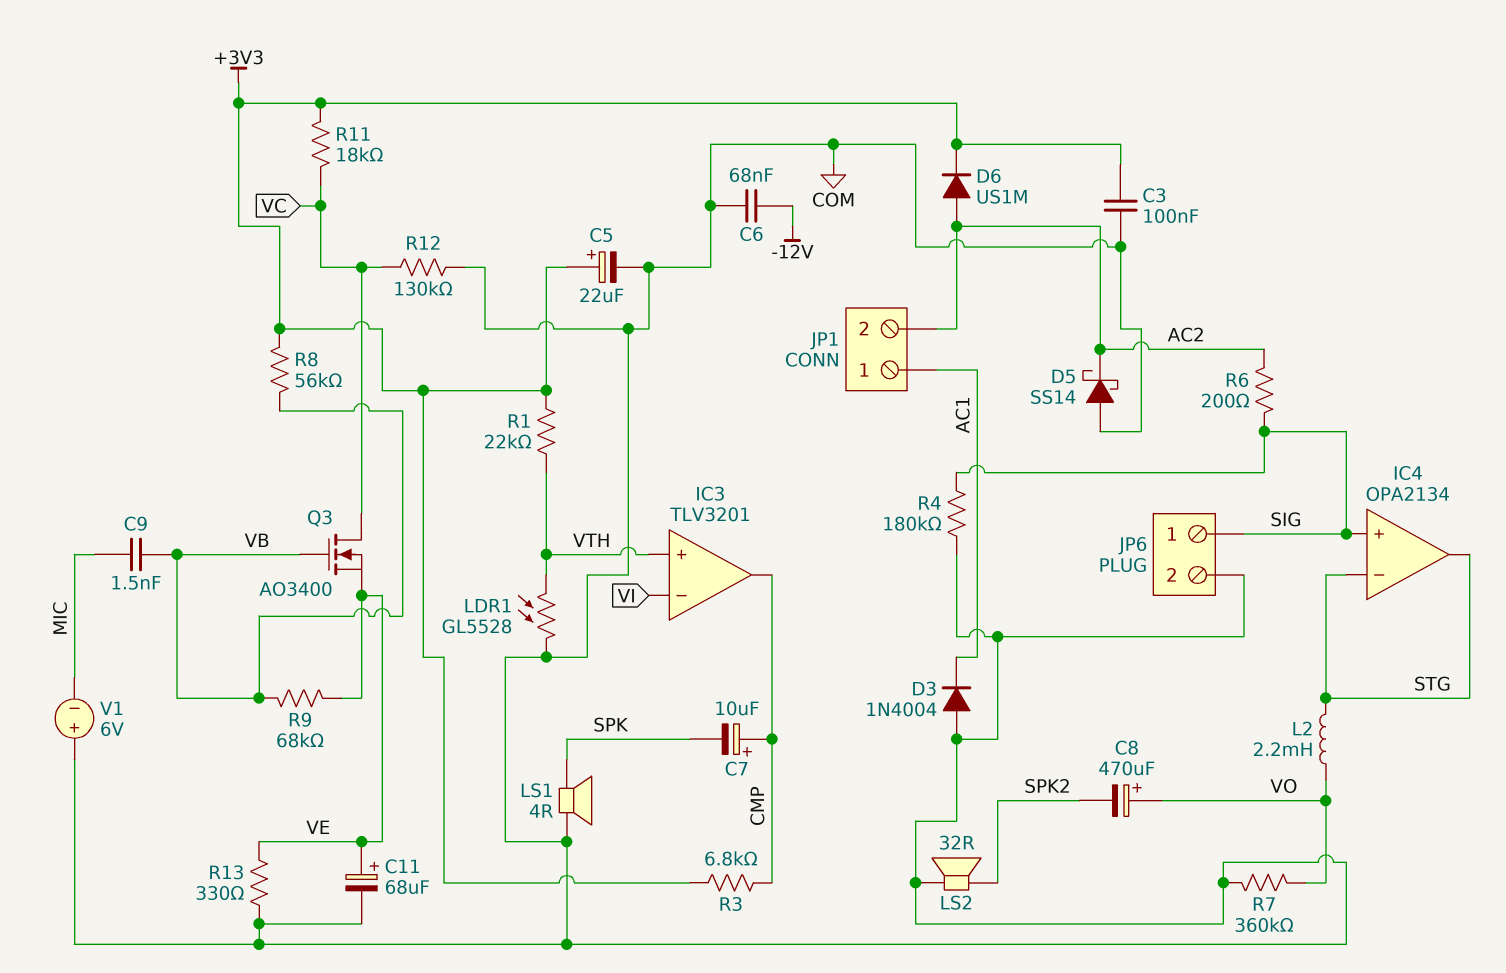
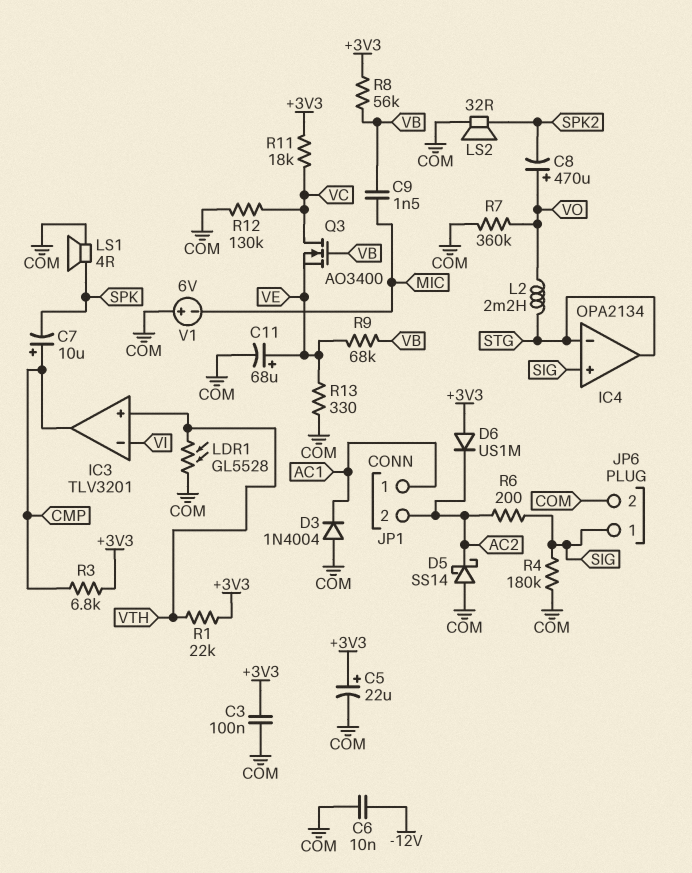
C6: 68nF (-12V, COM) -> 10nF (-12V, COM)
D6: diode US1M (A AC2, K +3V3) -> diode US1M (A +3V3, K AC2)

